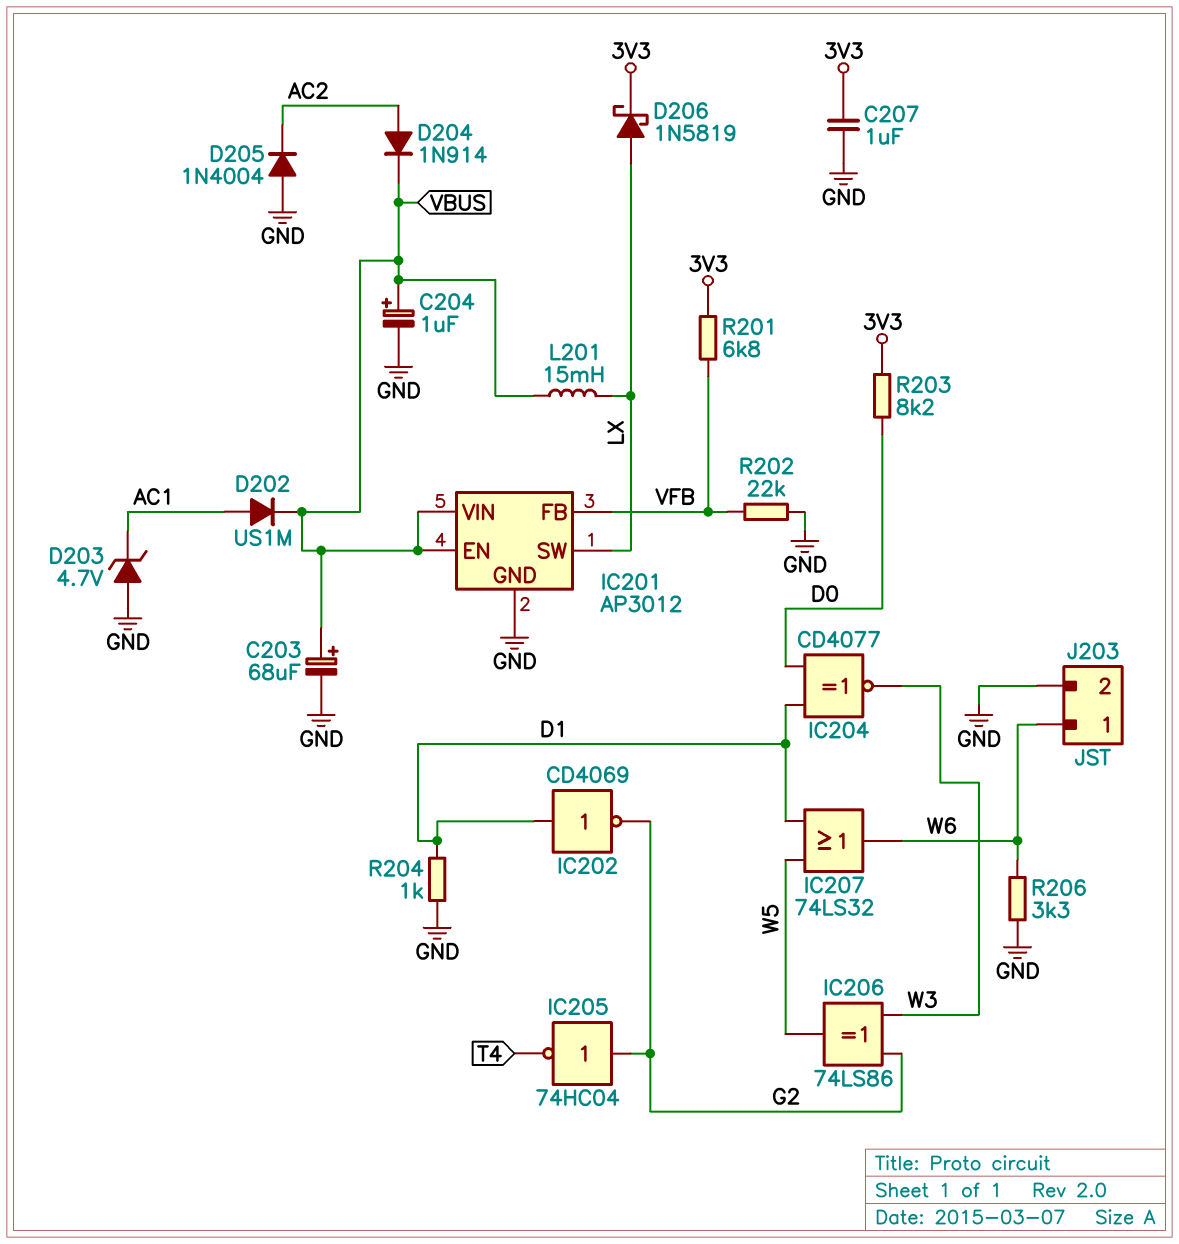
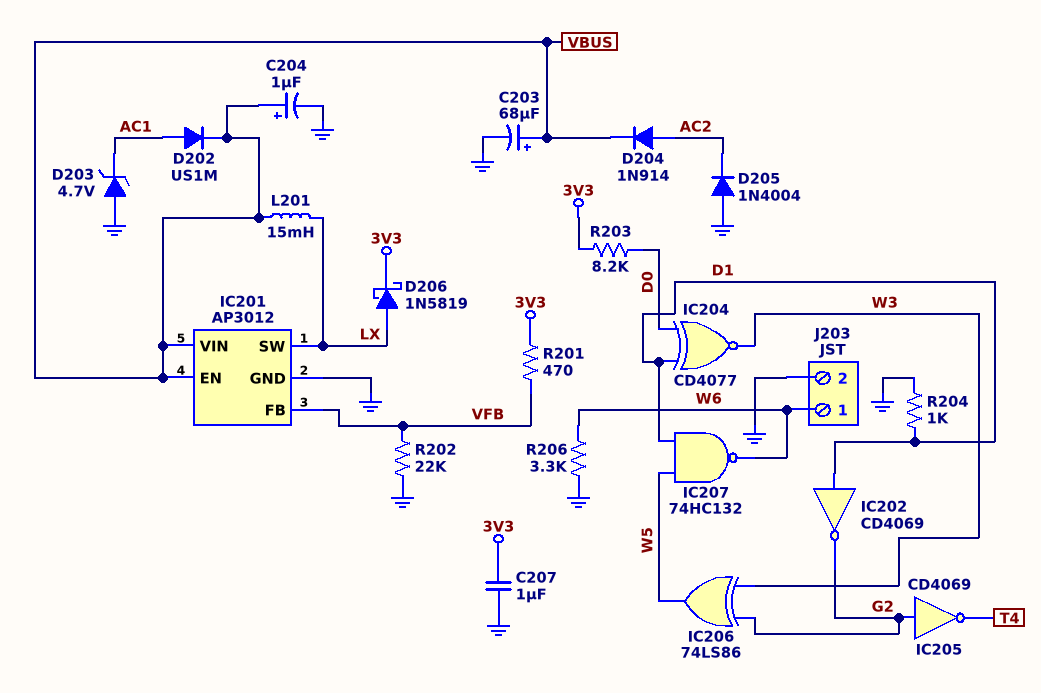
IC205: NOT 74HC04 (in G2, out T4) -> NOT CD4069 (in G2, out T4)
IC207: OR 74LS32 (in D1, in W5, out W6) -> NAND 74HC132 (in D1, in W5, out W6)
R201: 6.8k (3V3, VFB) -> 470 (3V3, VFB)

